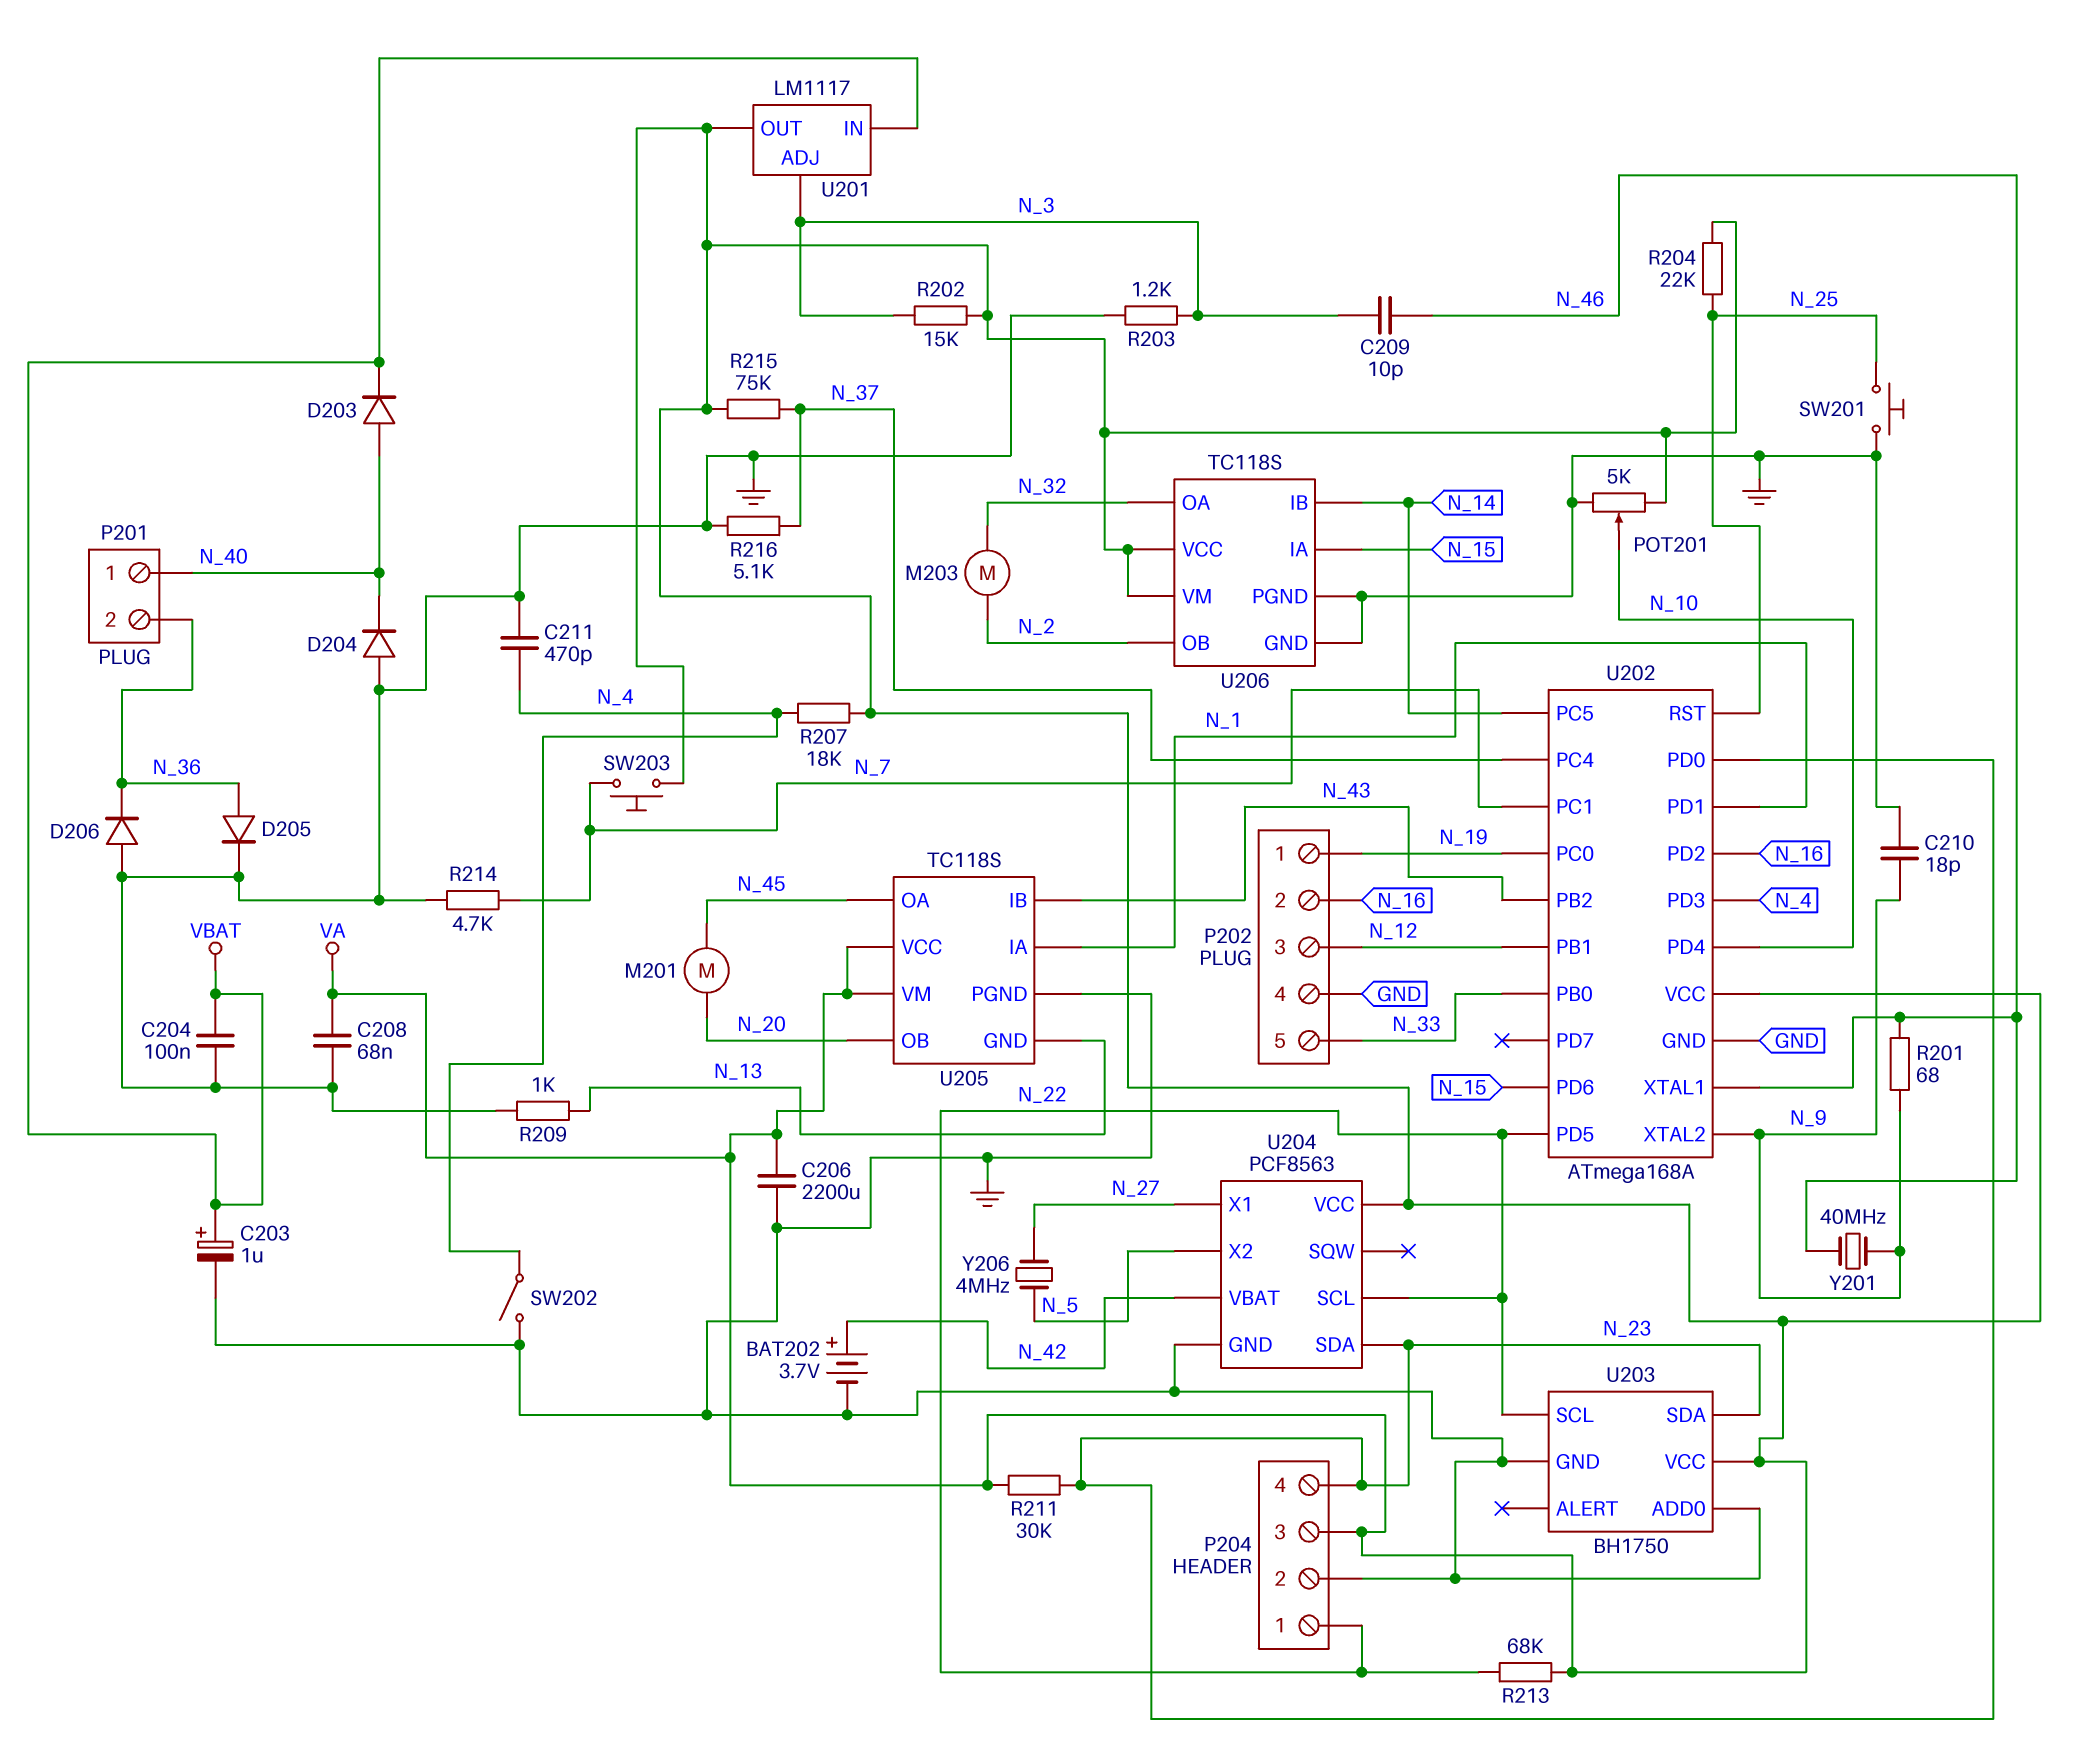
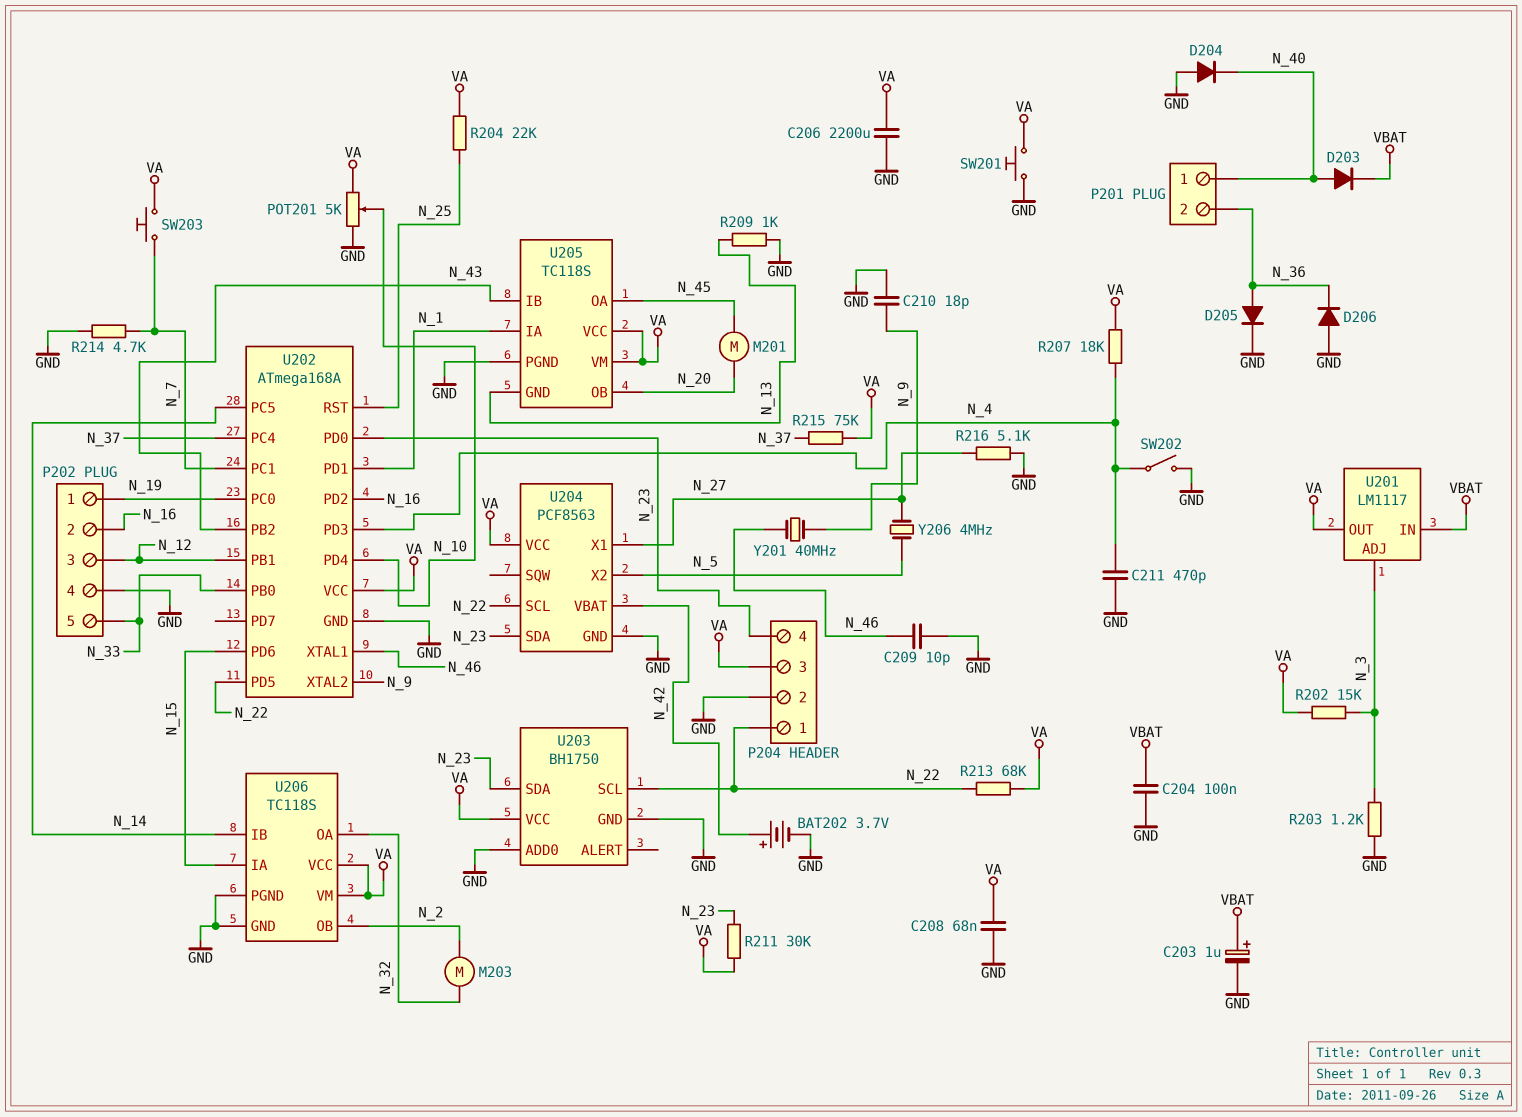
C209: 10pF (N_3, N_46) -> 10pF (GND, N_46)
R201: 68 (N_9, N_46) -> none
R216: 5.1k (GND, N_37) -> 5.1k (GND, N_27)
SW201: button (GND, N_25) -> button (GND, VA)

